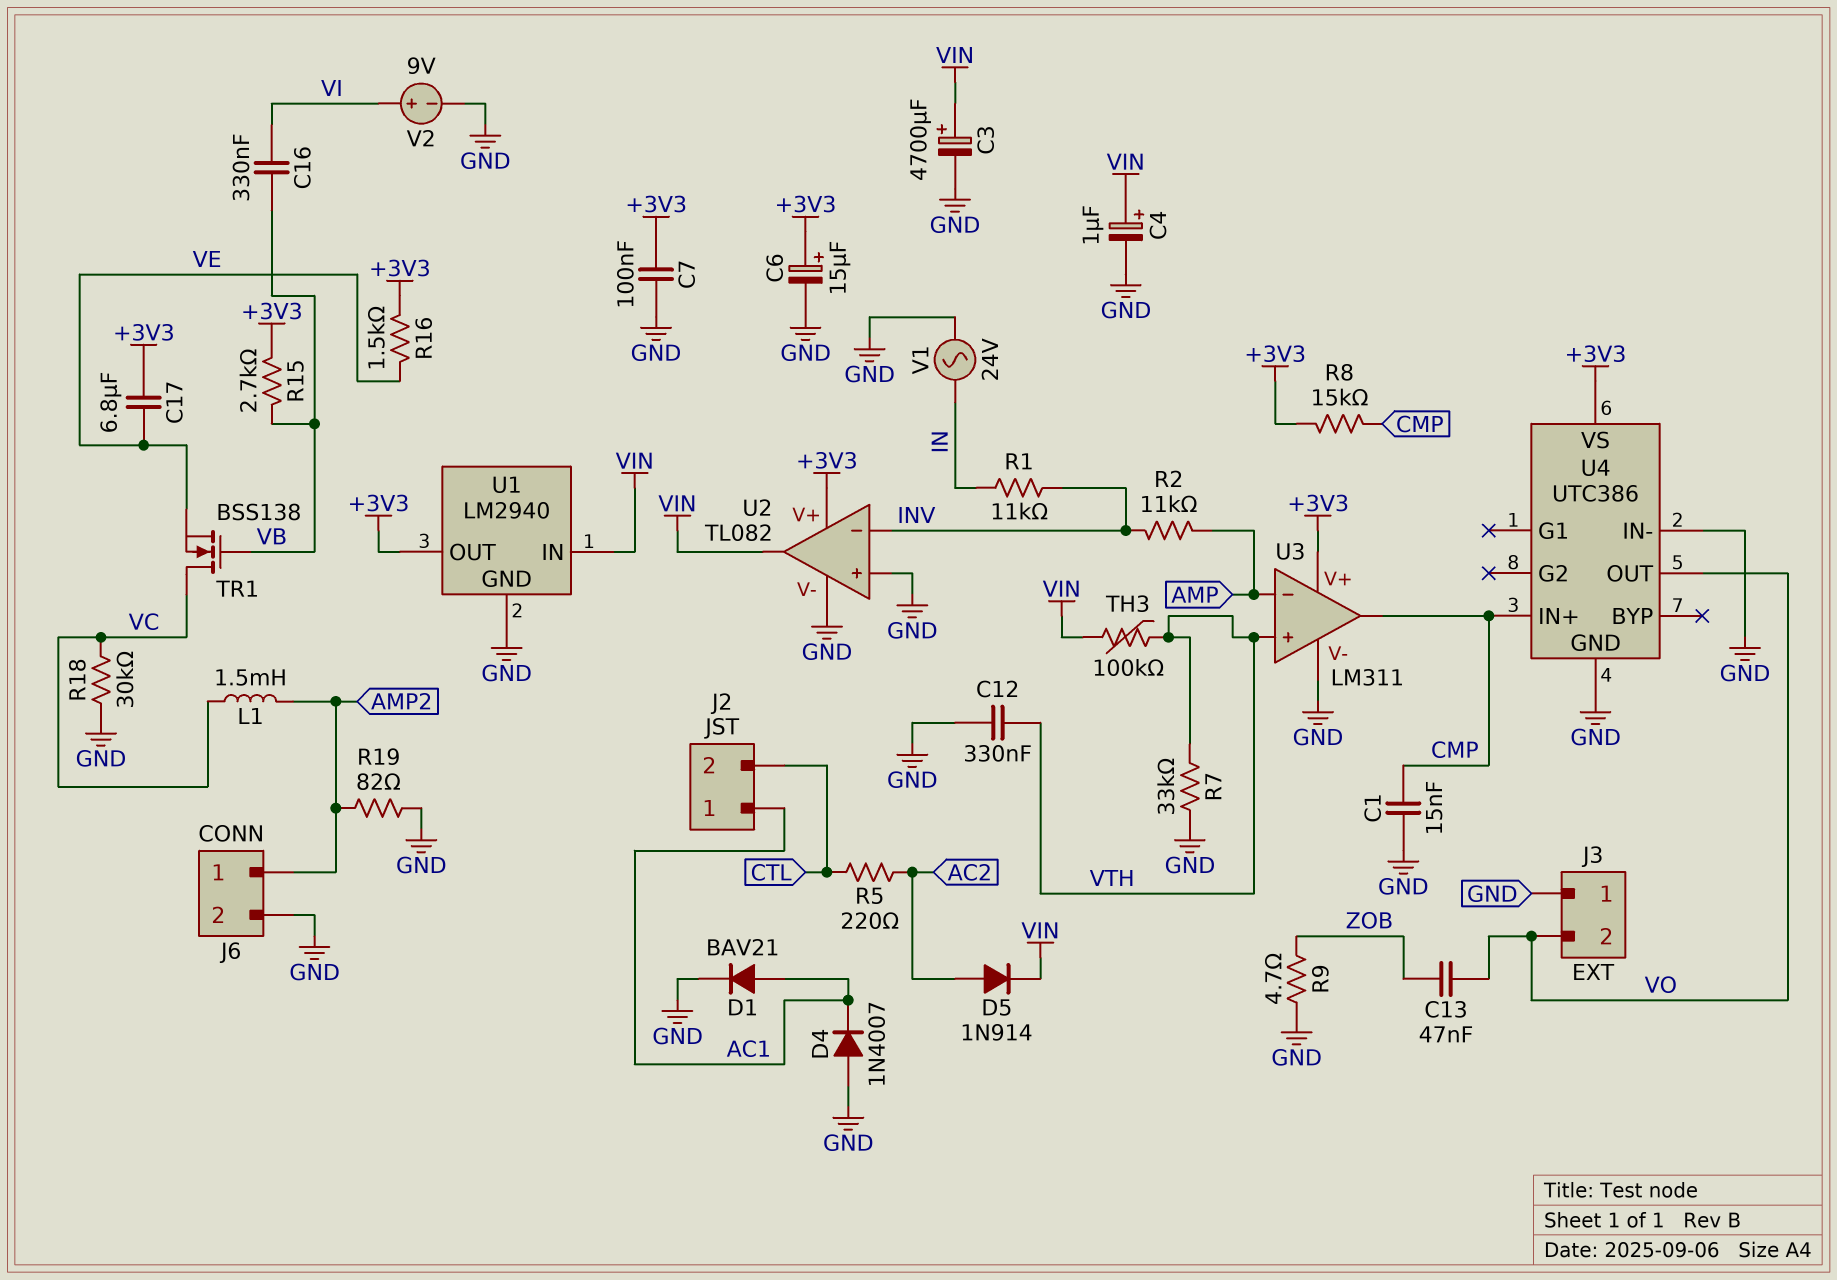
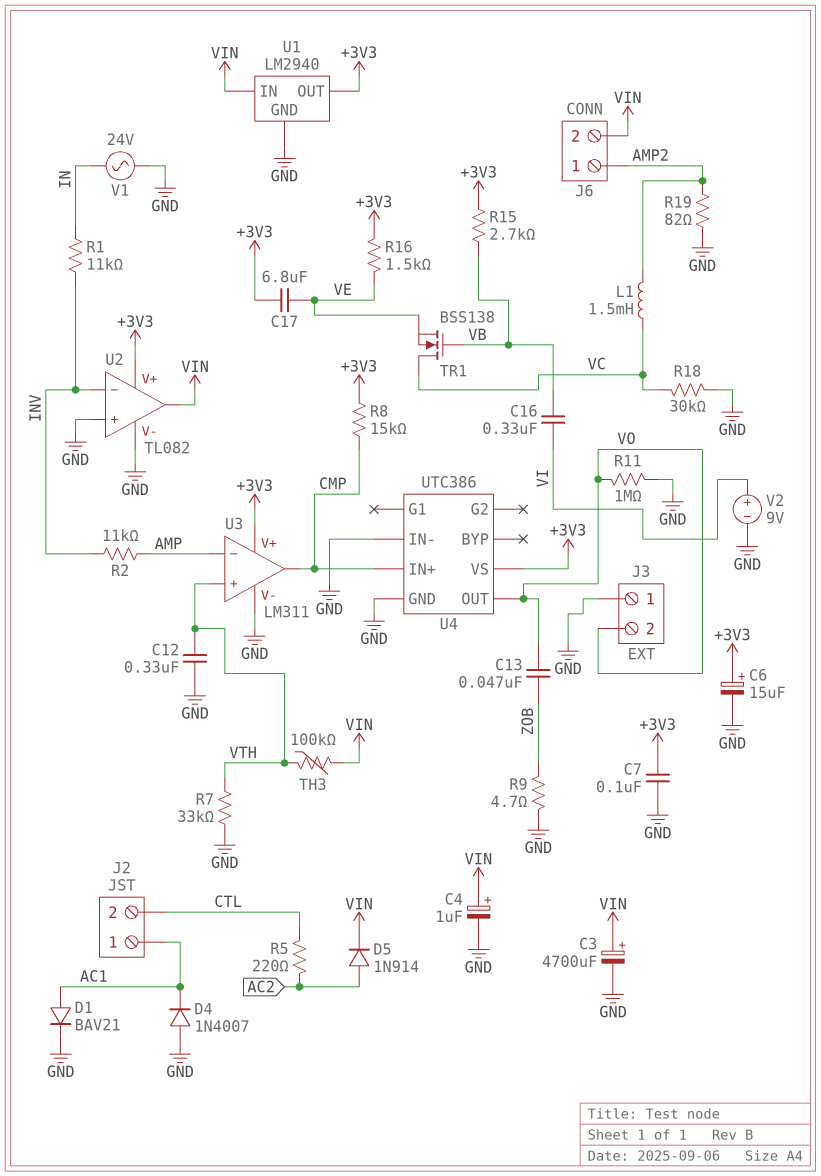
C1: 15nF (CMP, GND) -> none
J6 pin 2: GND -> VIN
R11: none -> 1M (GND, VO)

